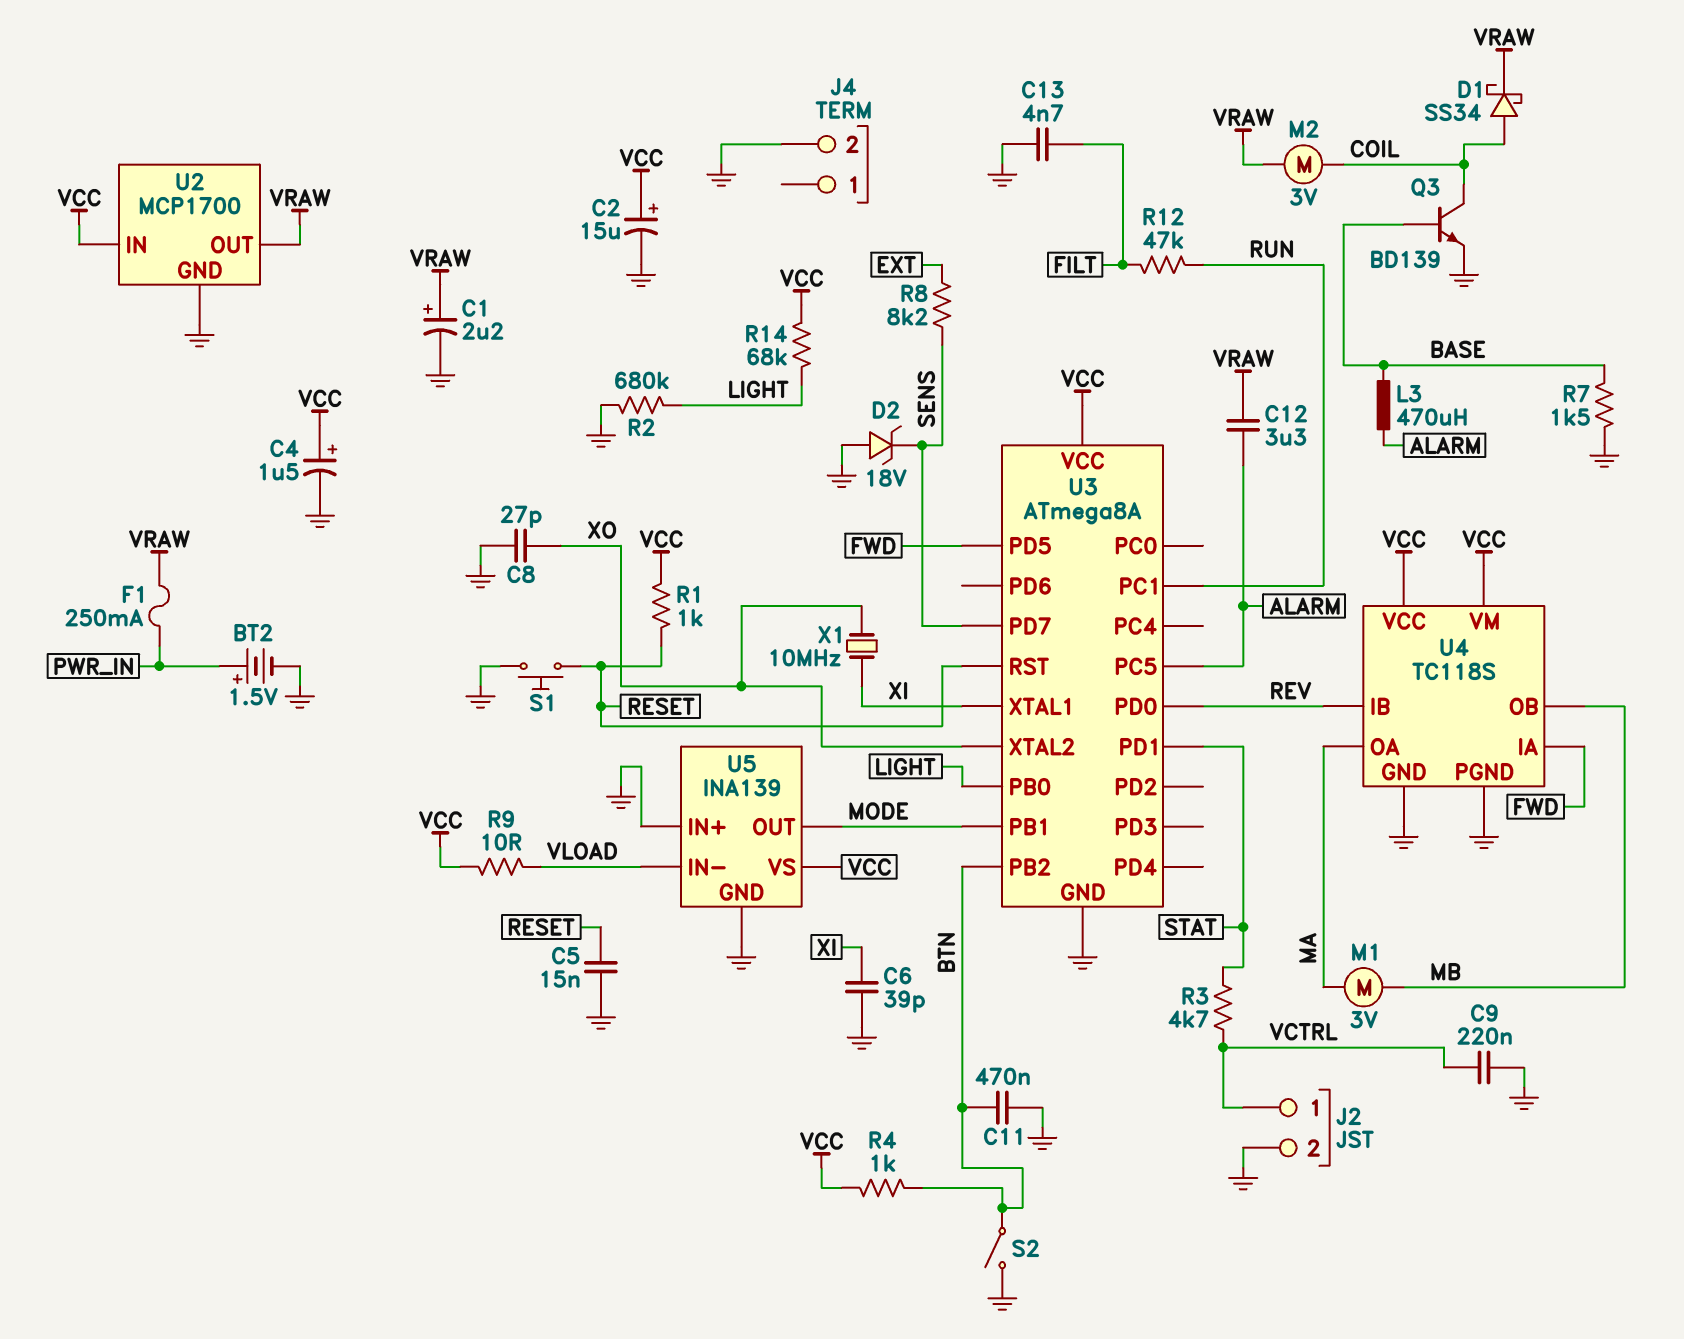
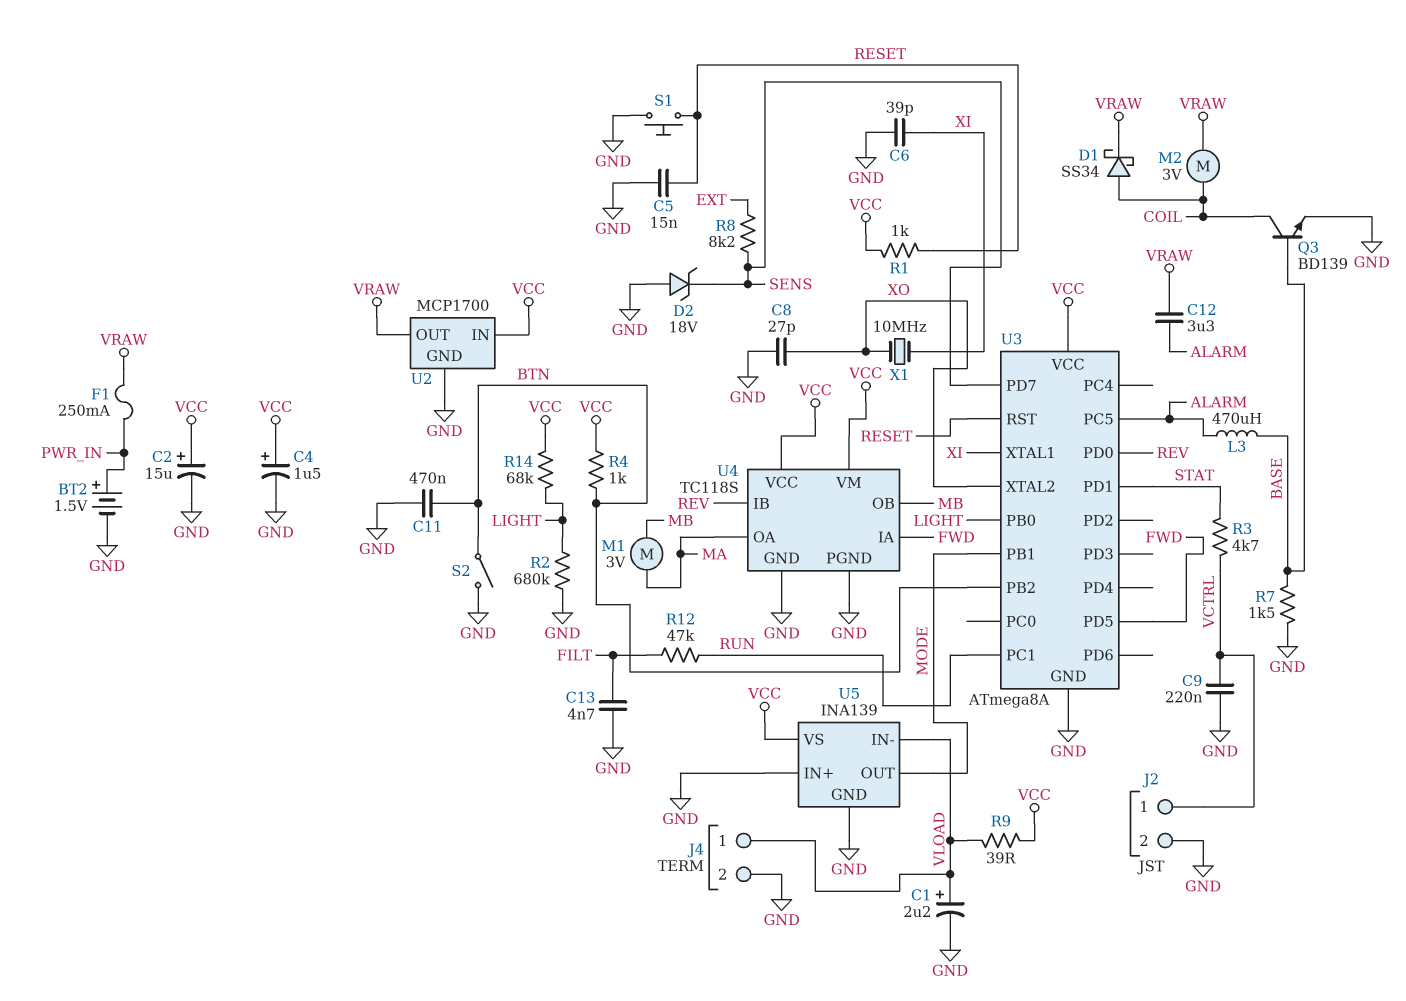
C1: 2.2uF (plus VRAW, minus GND) -> 2.2uF (plus VLOAD, minus GND)
J4 pin 1: none -> VLOAD
R9: 10 (VCC, VLOAD) -> 39 (VCC, VLOAD)

